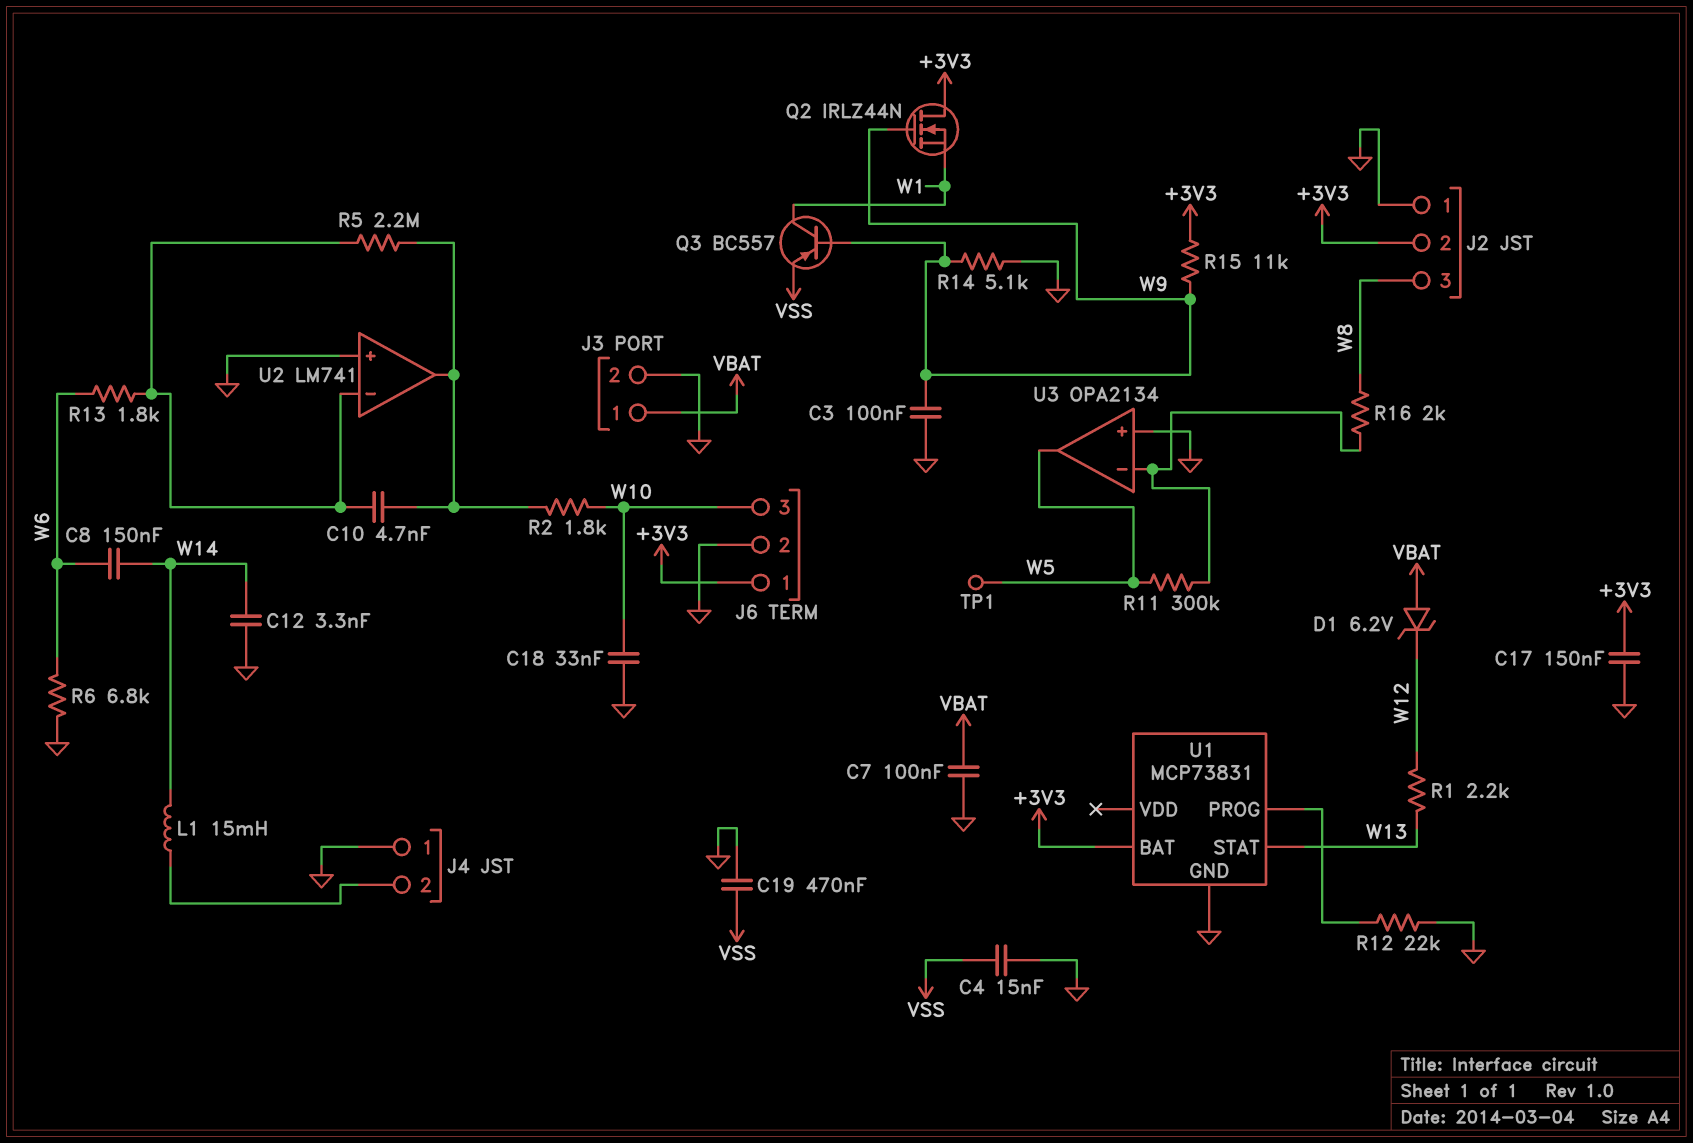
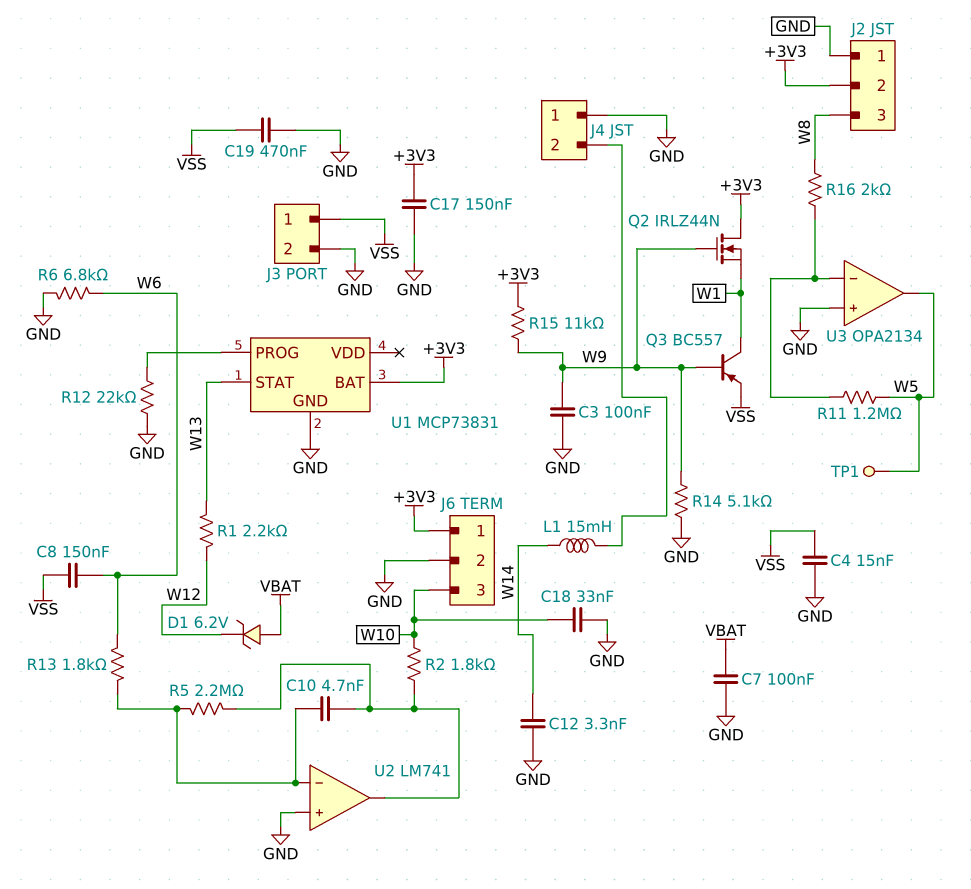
C8: 150nF (W6, W14) -> 150nF (VSS, W6)
J3 pin 1: VBAT -> VSS
R11: 300k (U3/in-, W5) -> 1.2M (U3/in-, W5)

